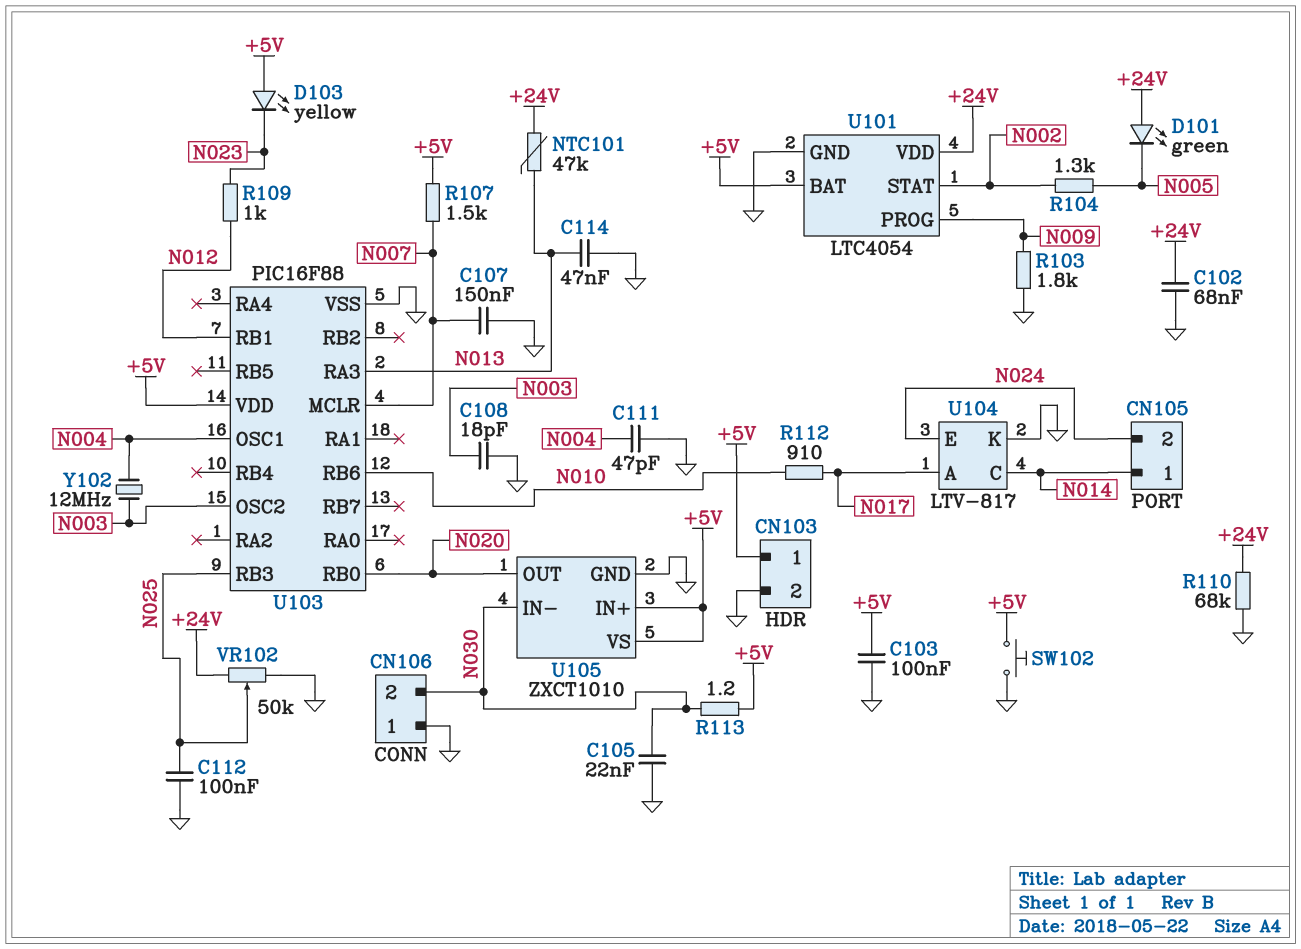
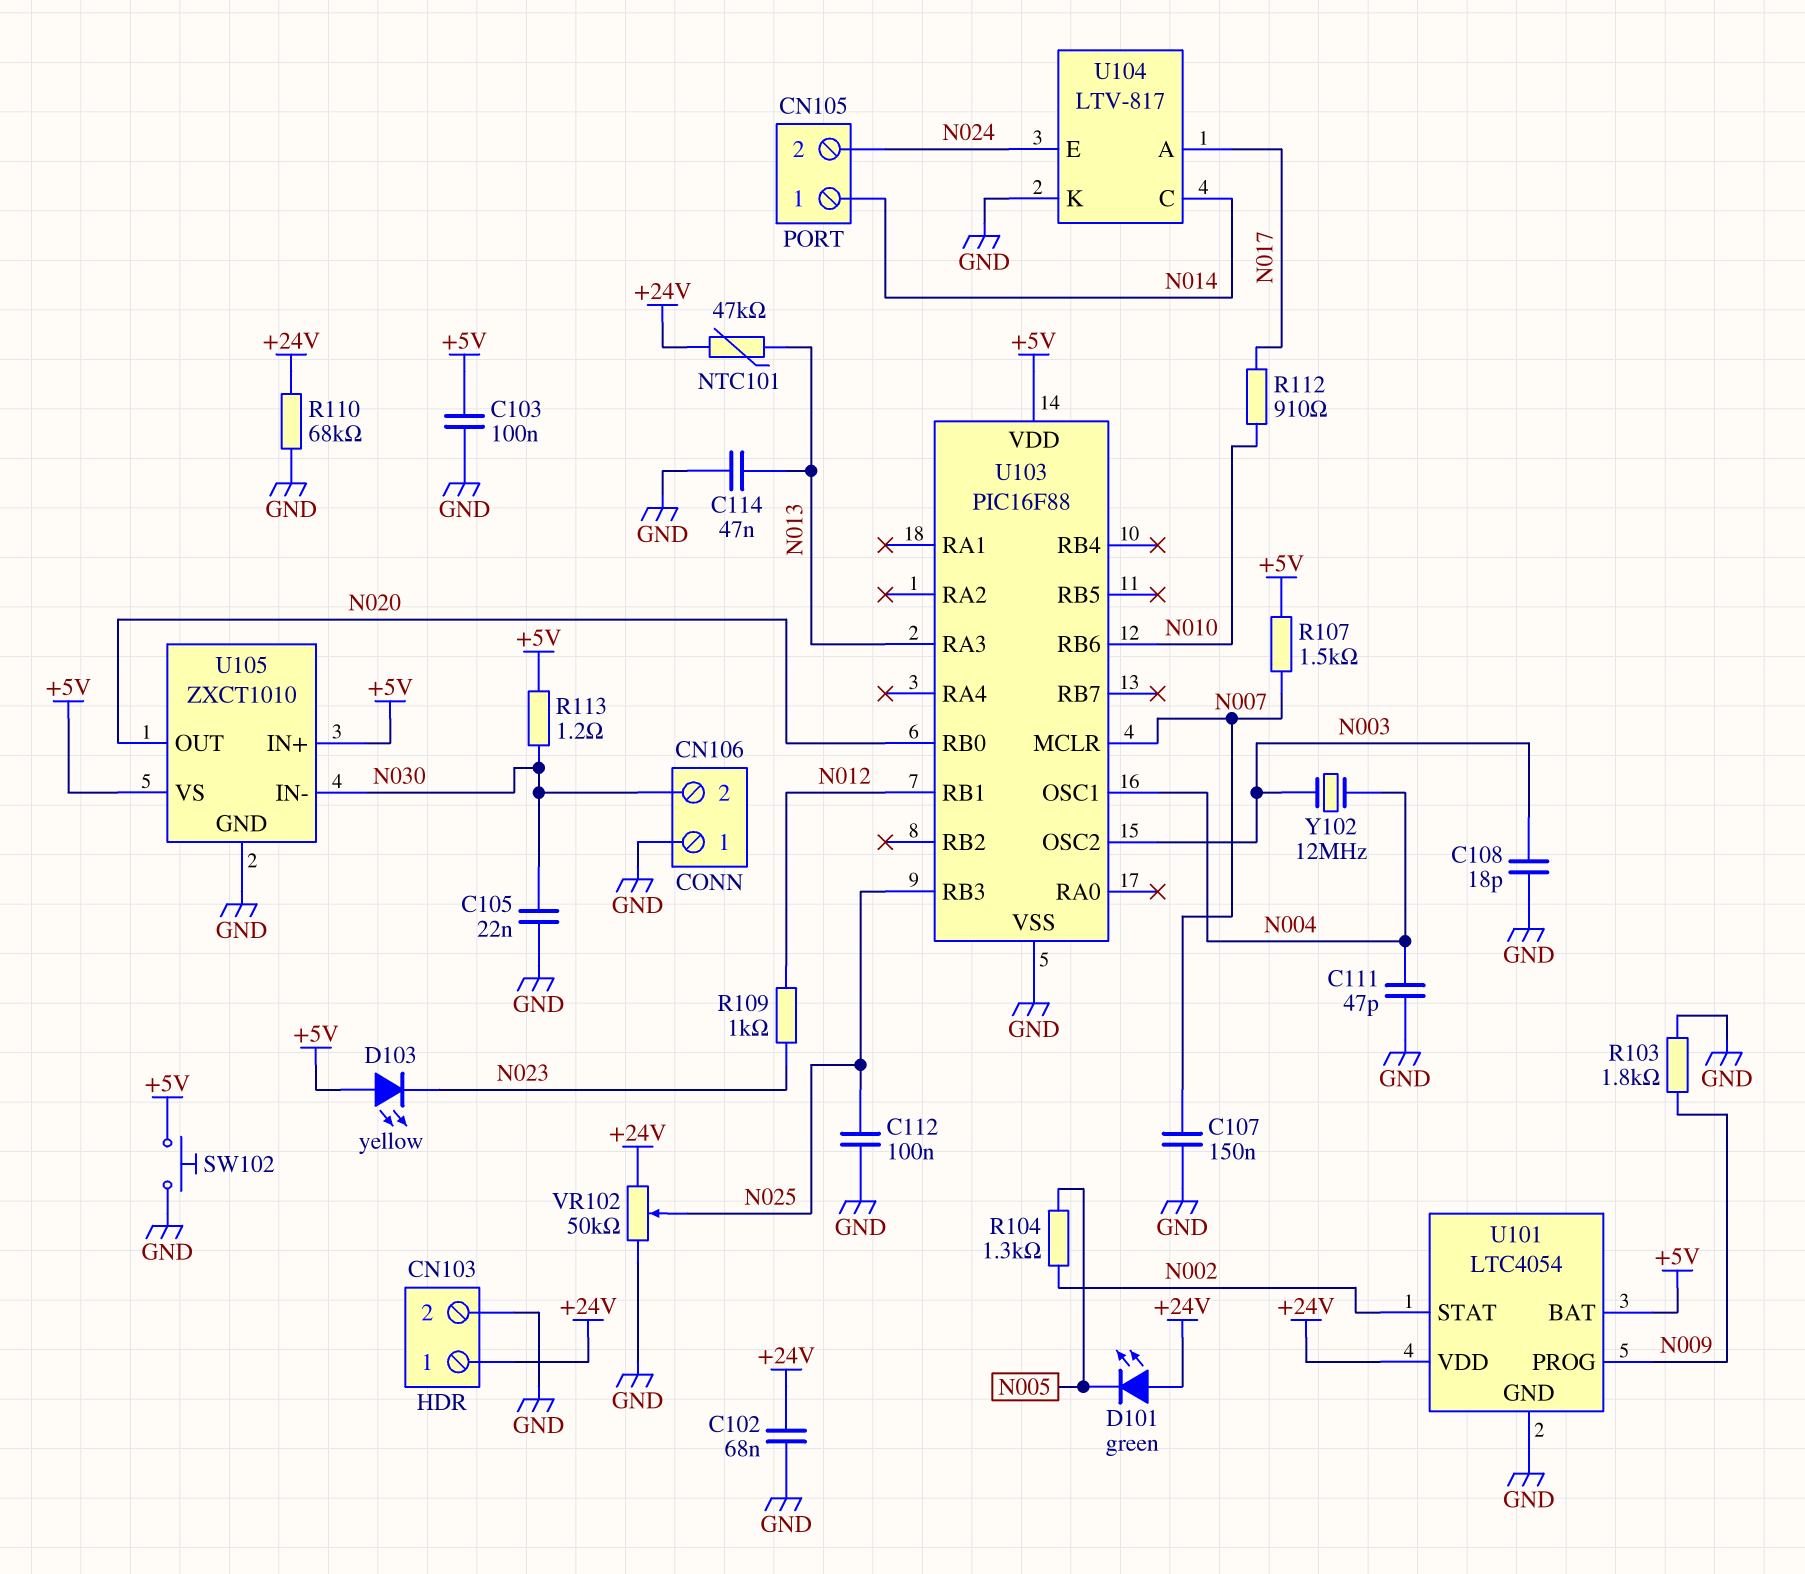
CN103 pin 1: +5V -> +24V

